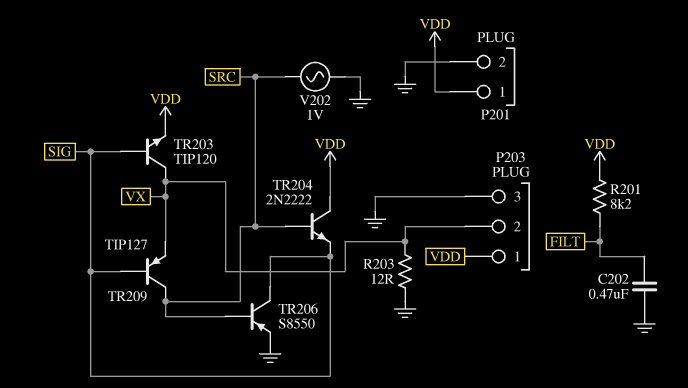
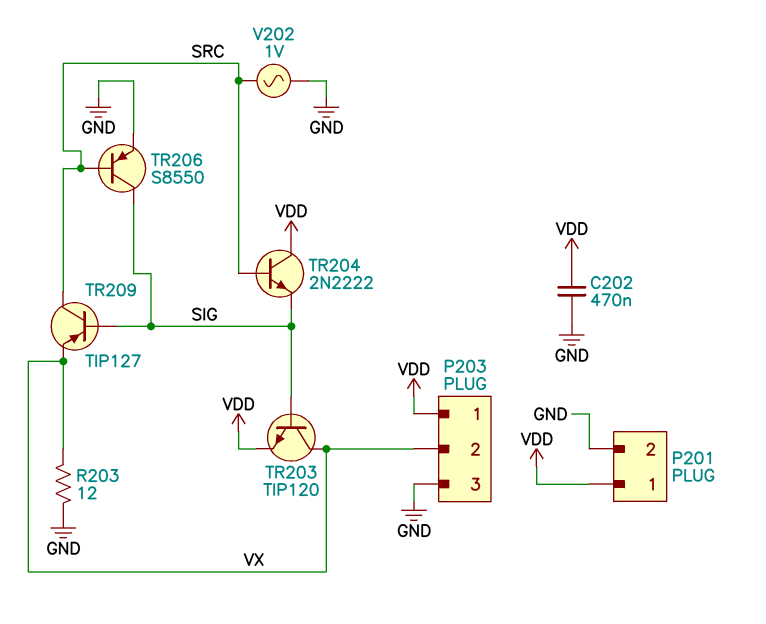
C202: 470nF (FILT, GND) -> 470nF (GND, VDD)
R201: 8.2k (FILT, VDD) -> none

